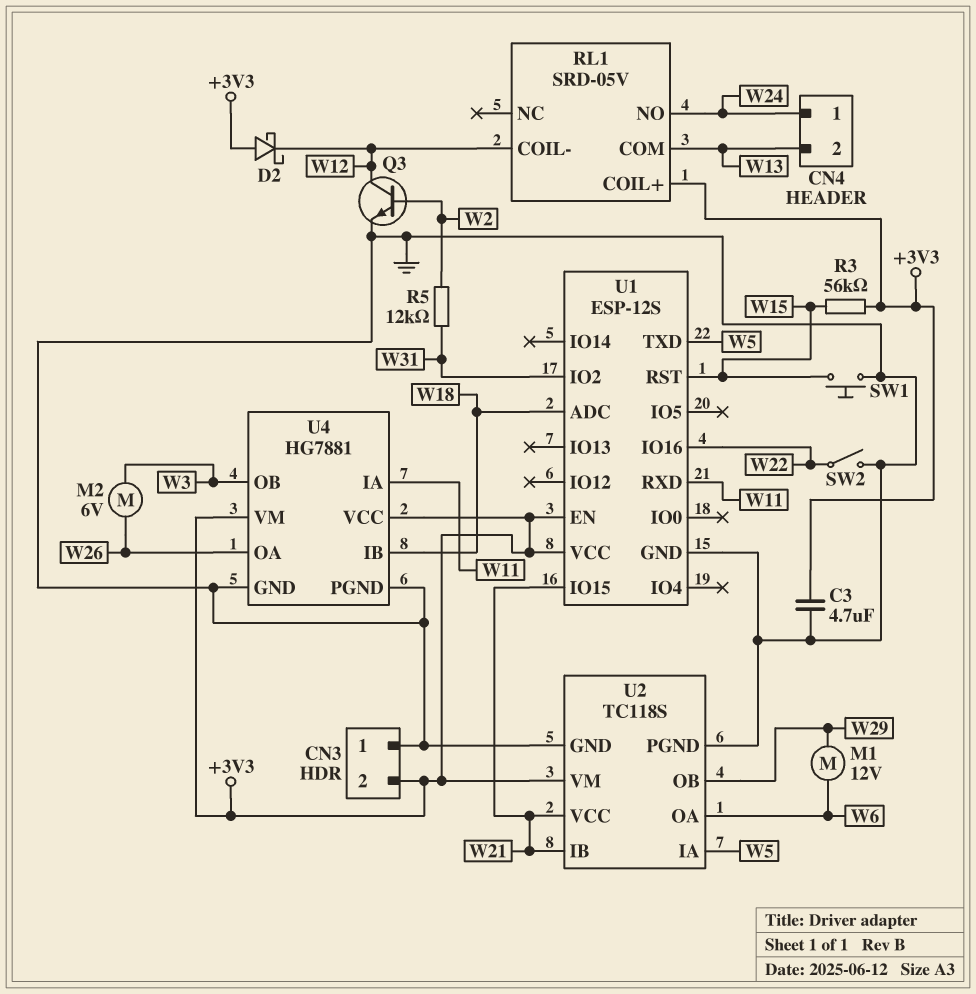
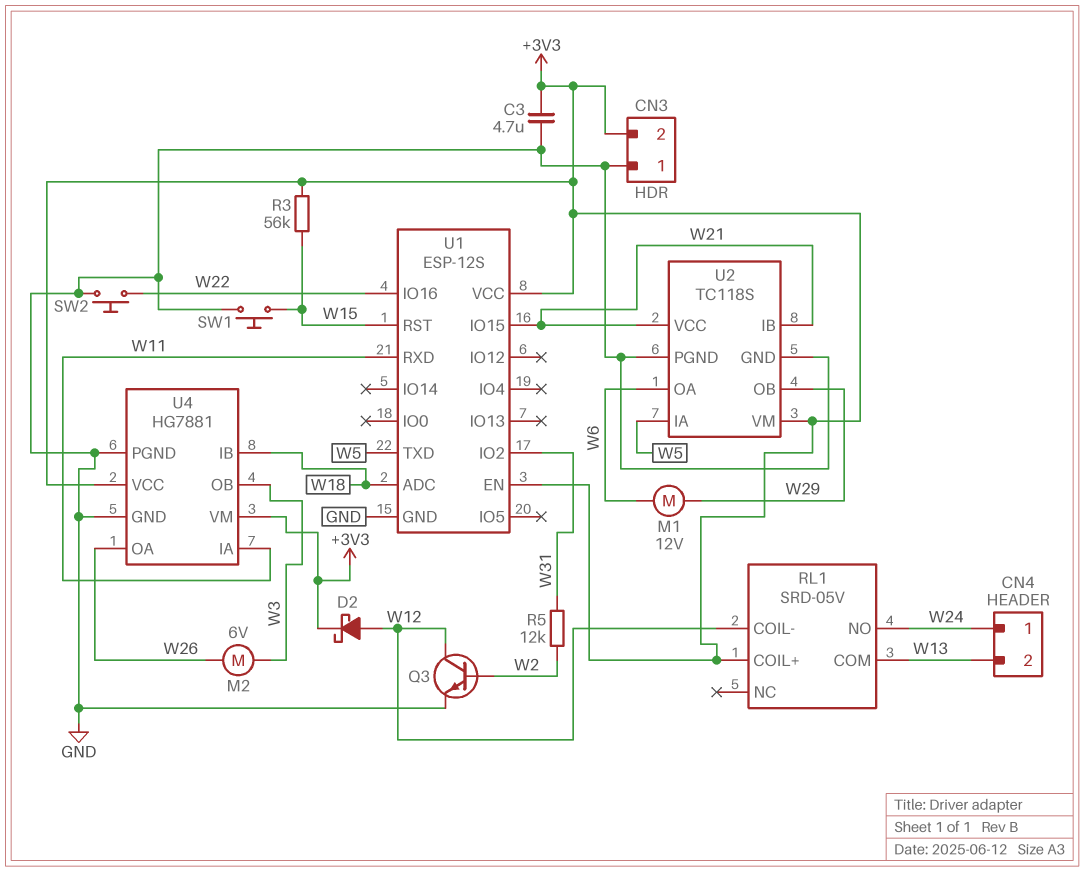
D2: schottky (A +3V3, K W12) -> schottky (A W12, K +3V3)
SW2: switch (GND, W22) -> button (GND, W22)

